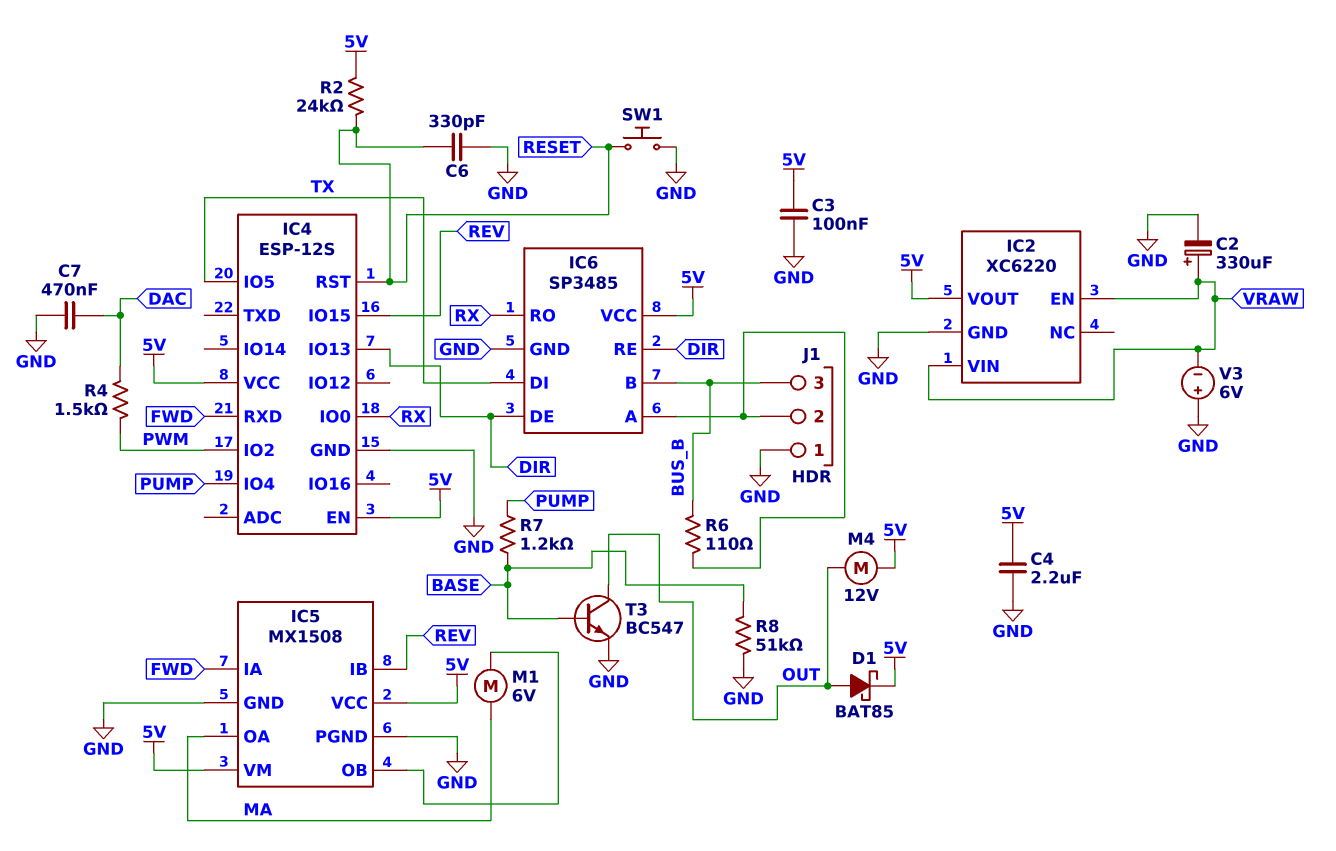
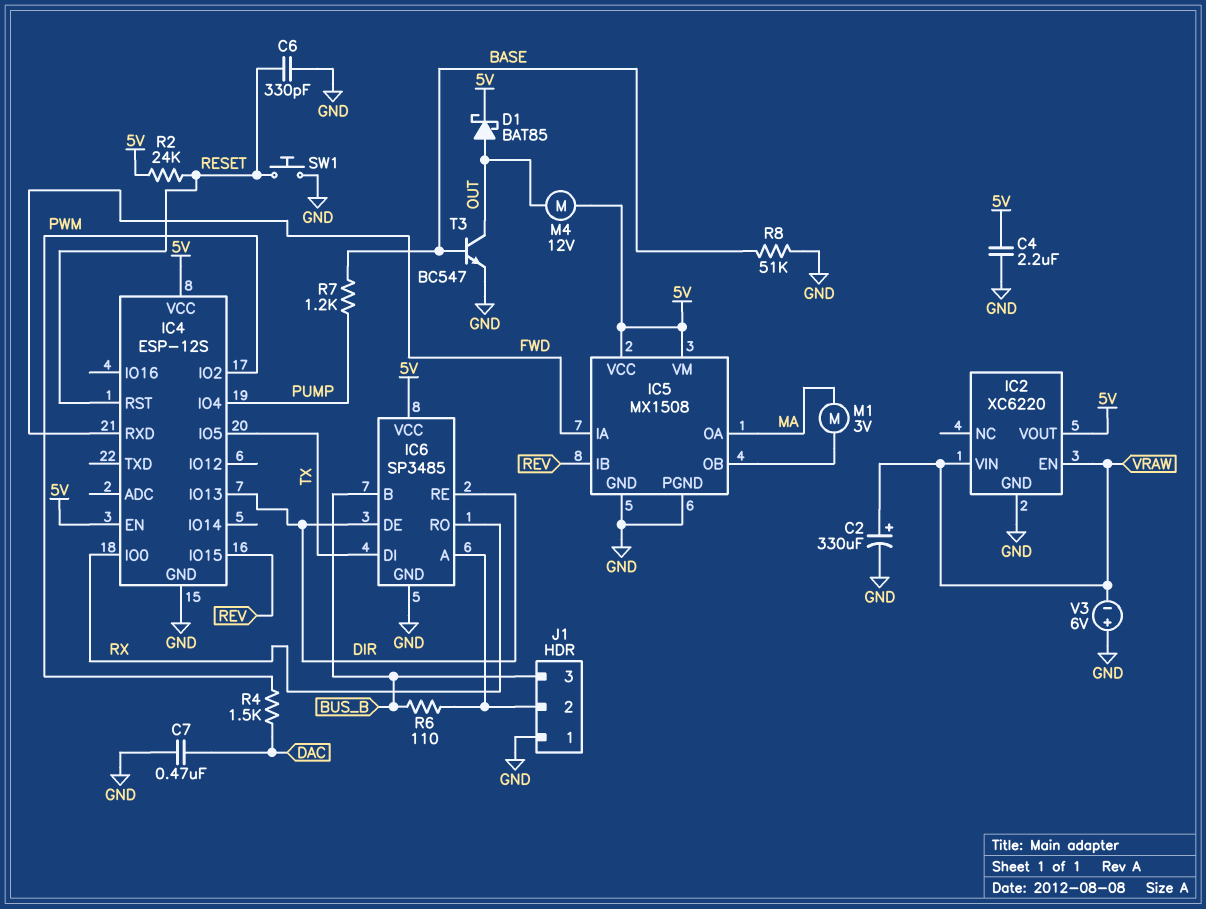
C3: 100nF (5V, GND) -> none
M1: motor 6V (IC5/OB, MA) -> motor 3V (IC5/OB, MA)

